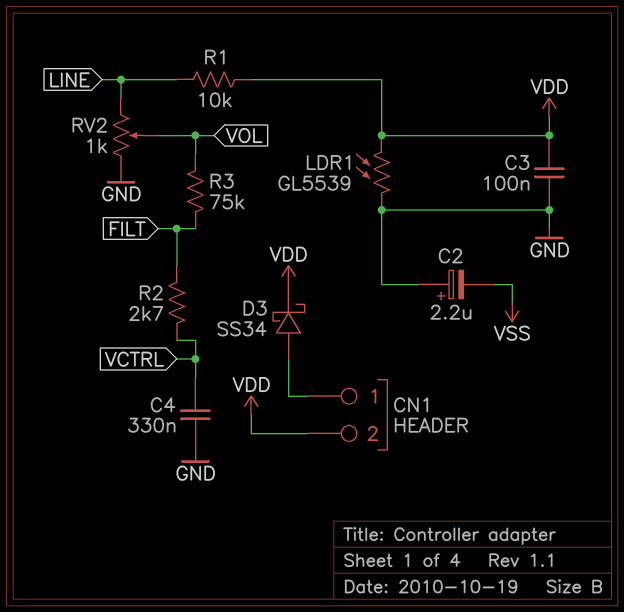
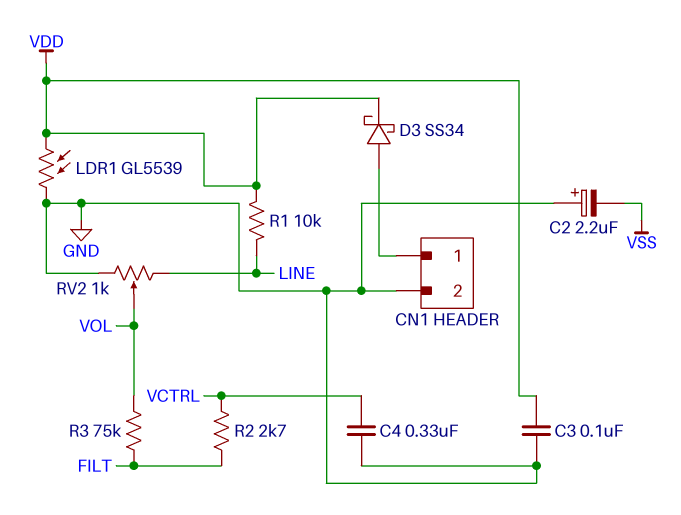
CN1 pin 2: VDD -> GND

